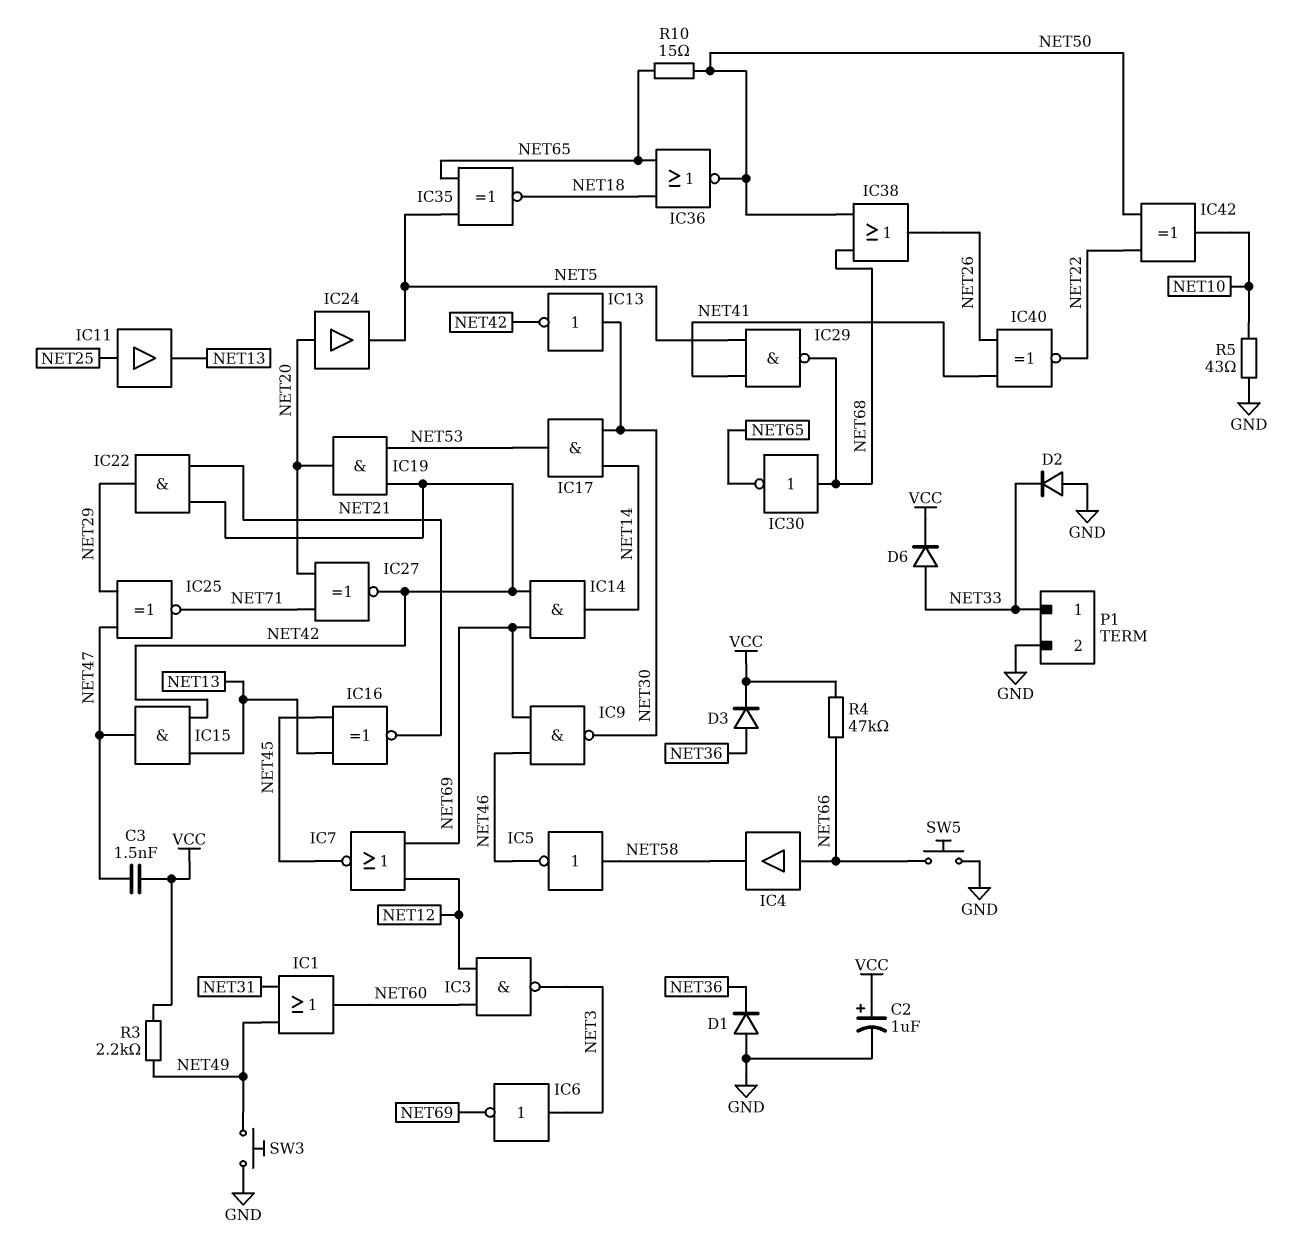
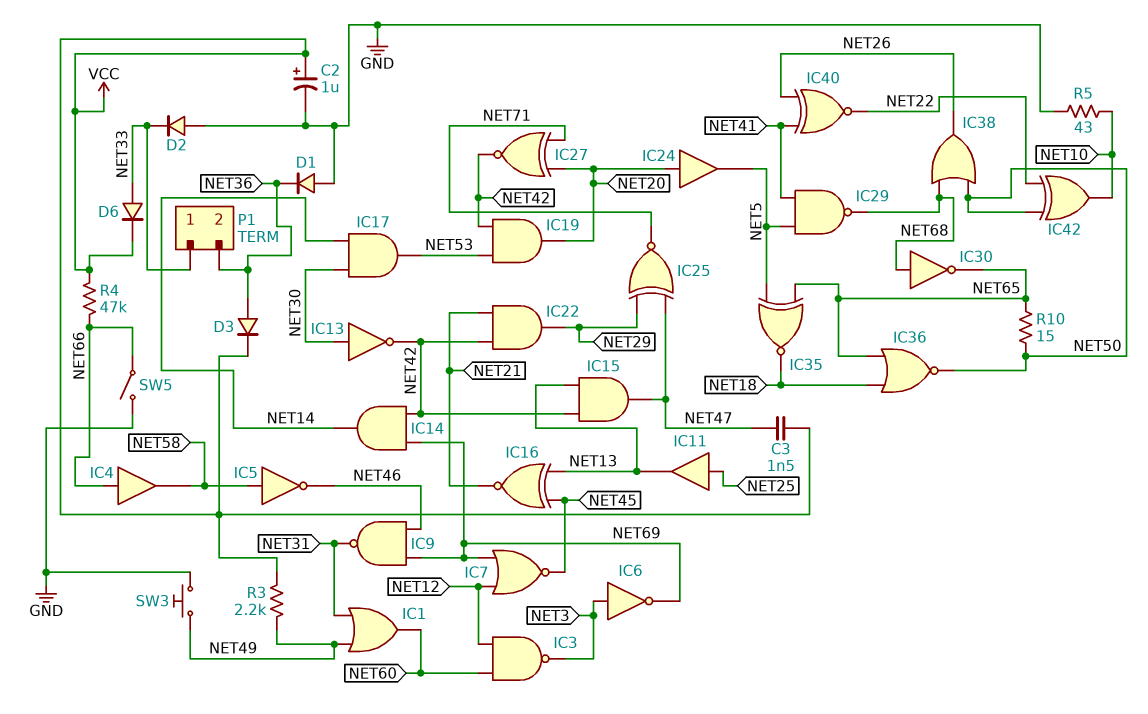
IC9: NAND (in NET46, in NET69, out NET30) -> NAND (in NET46, in NET69, out NET31)
P1 pin 2: GND -> NET36
SW5: button (GND, NET66) -> switch (GND, NET66)

